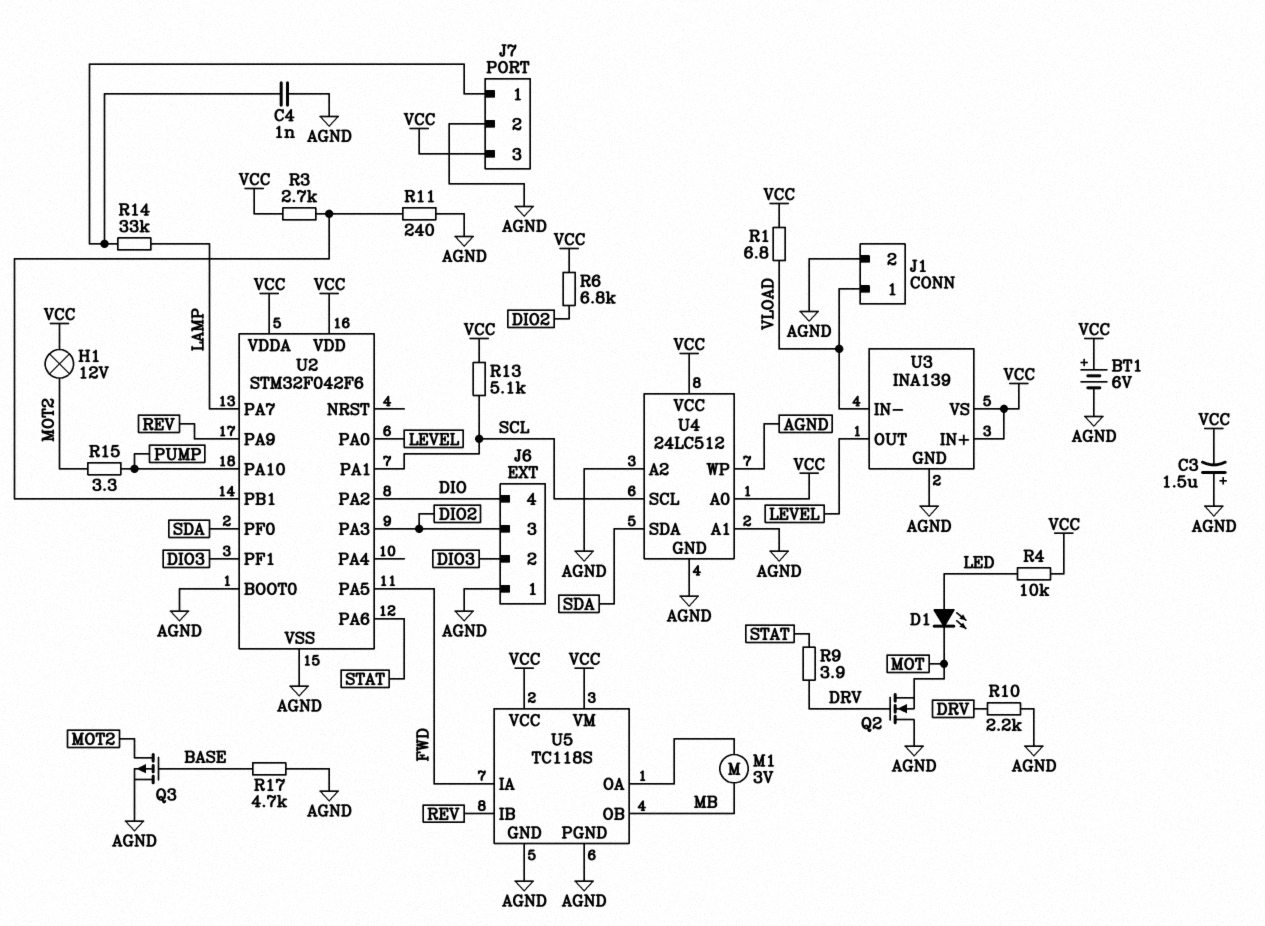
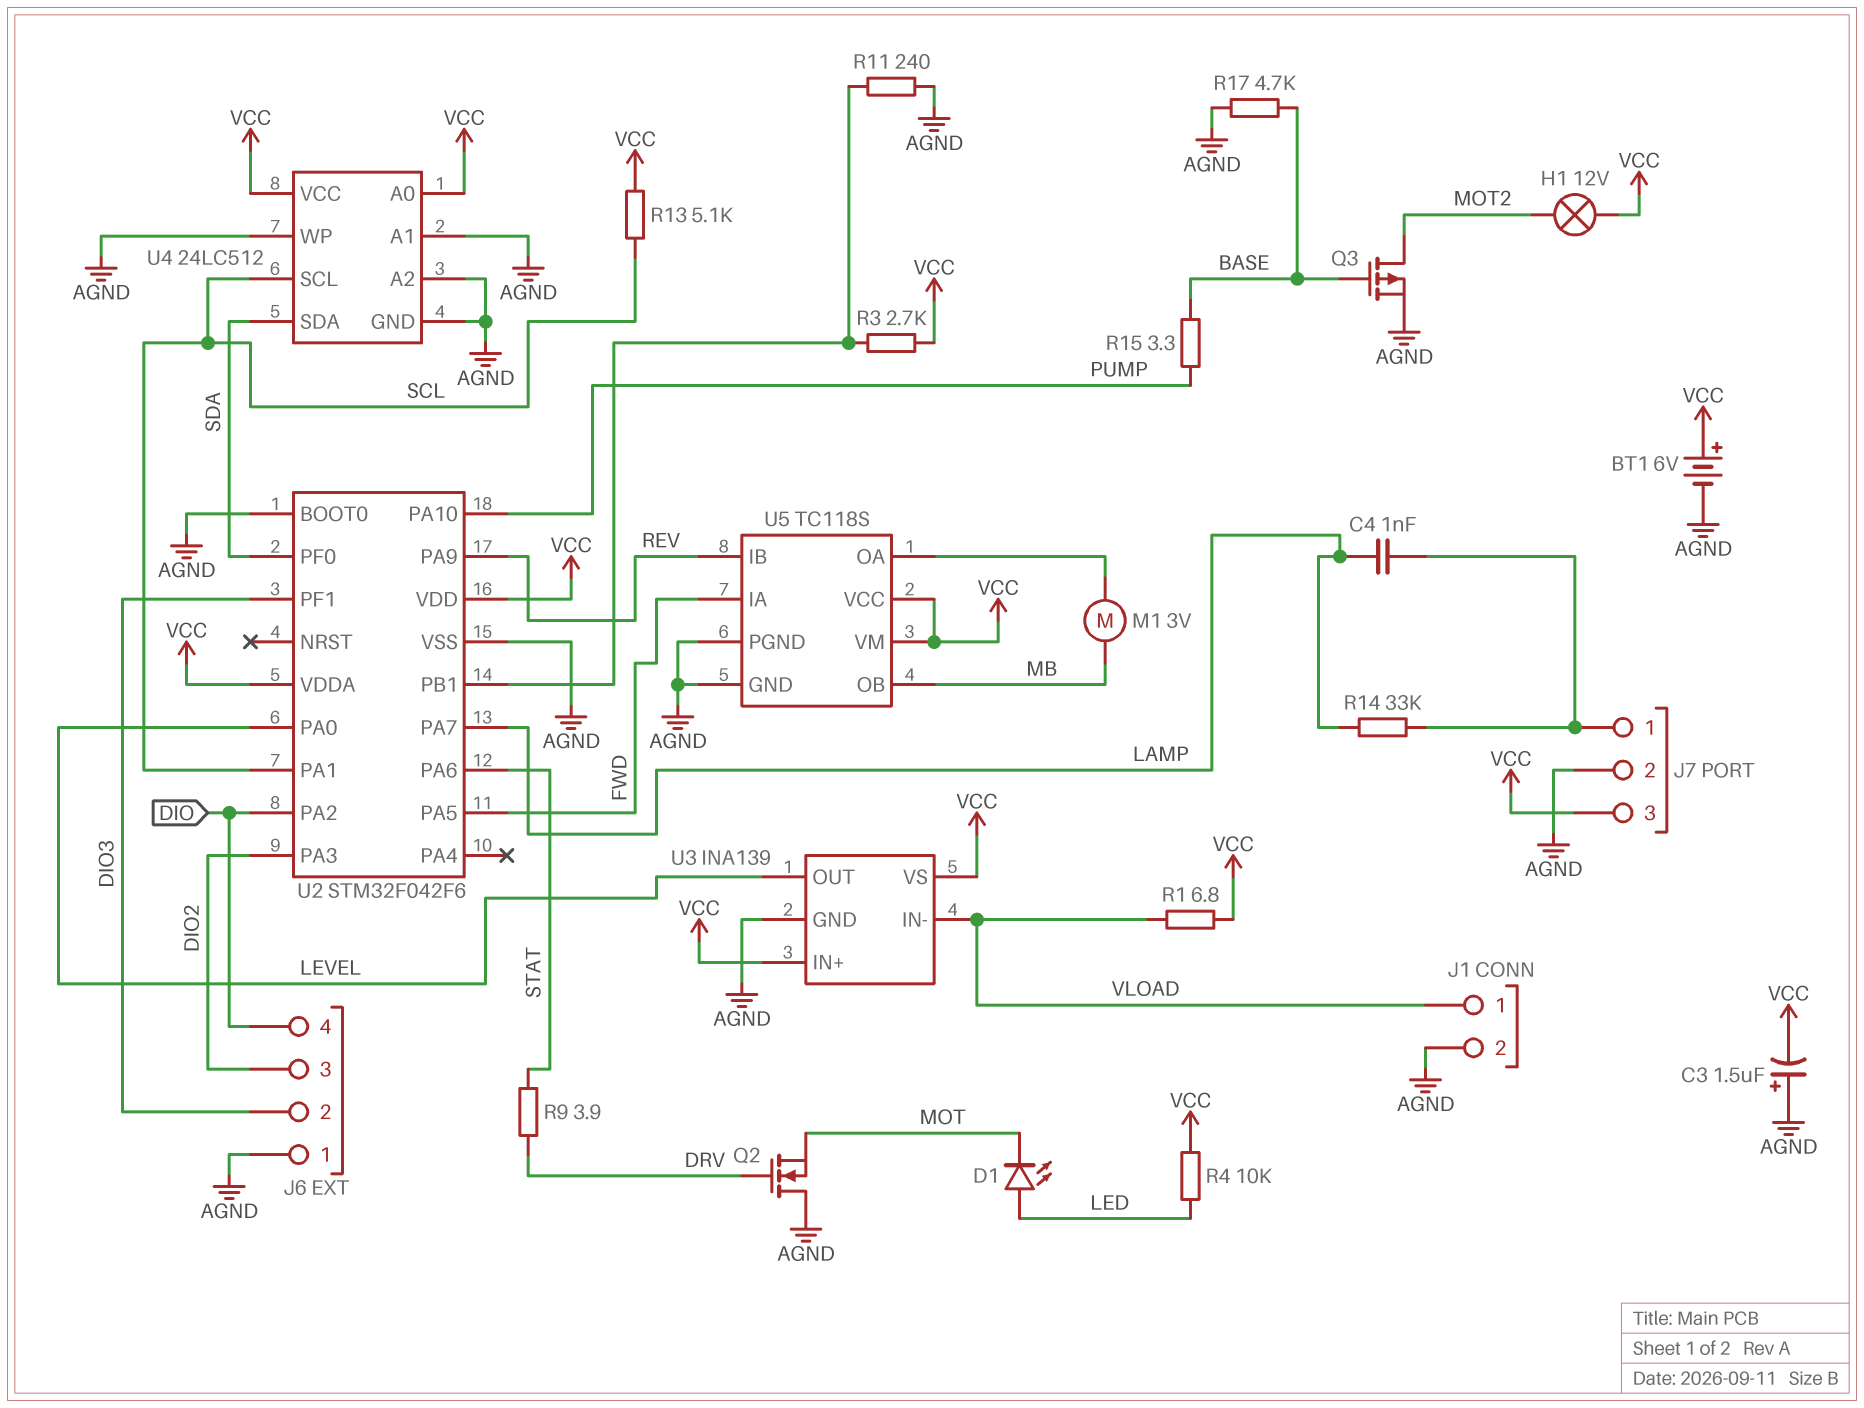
C4: 1nF (AGND, J7/1) -> 1nF (J7/1, LAMP)
R6: 6.8k (DIO2, VCC) -> none
R10: 2.2k (AGND, DRV) -> none
R15: 3.3 (MOT2, PUMP) -> 3.3 (BASE, PUMP)

